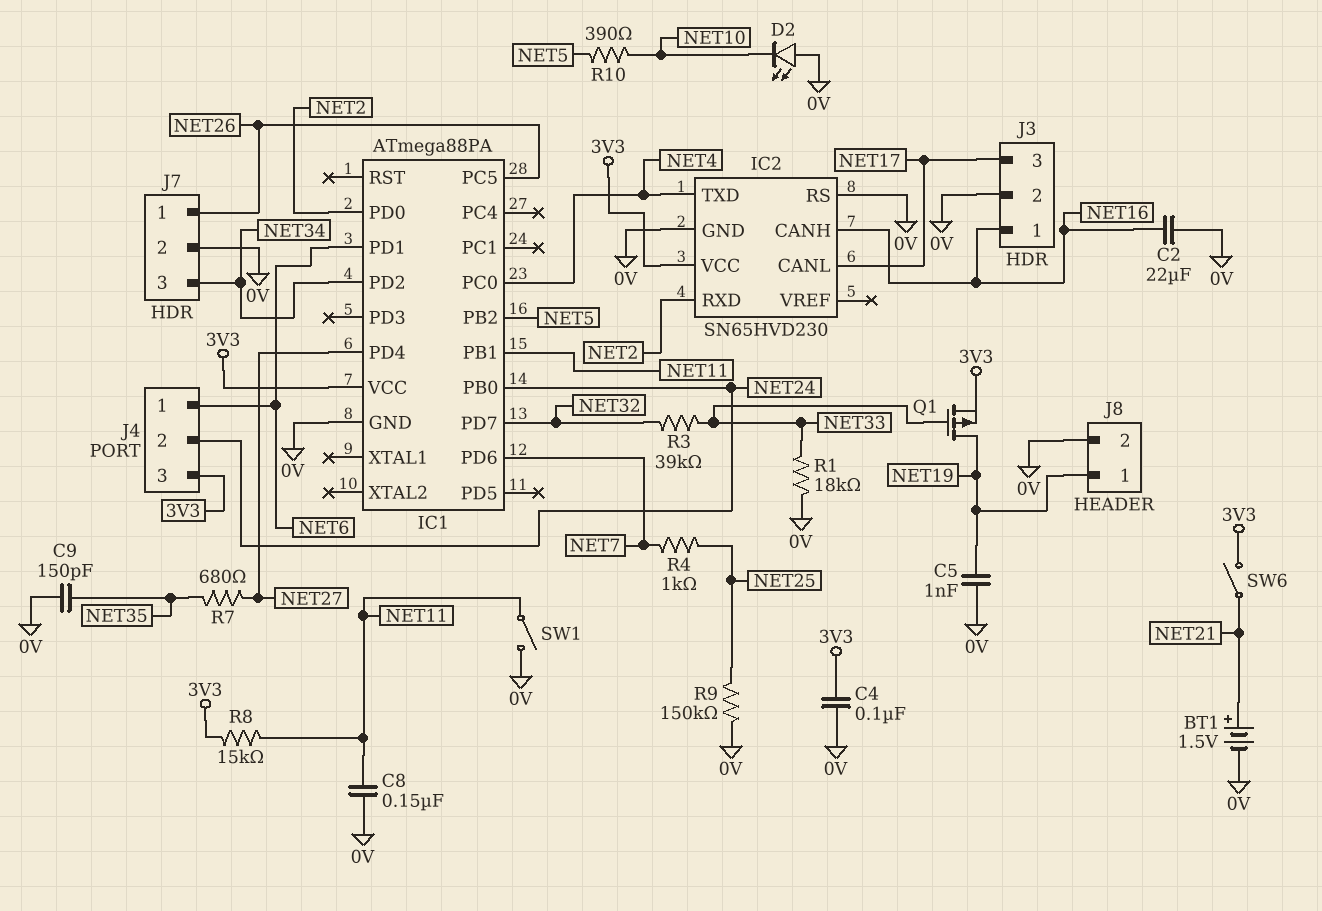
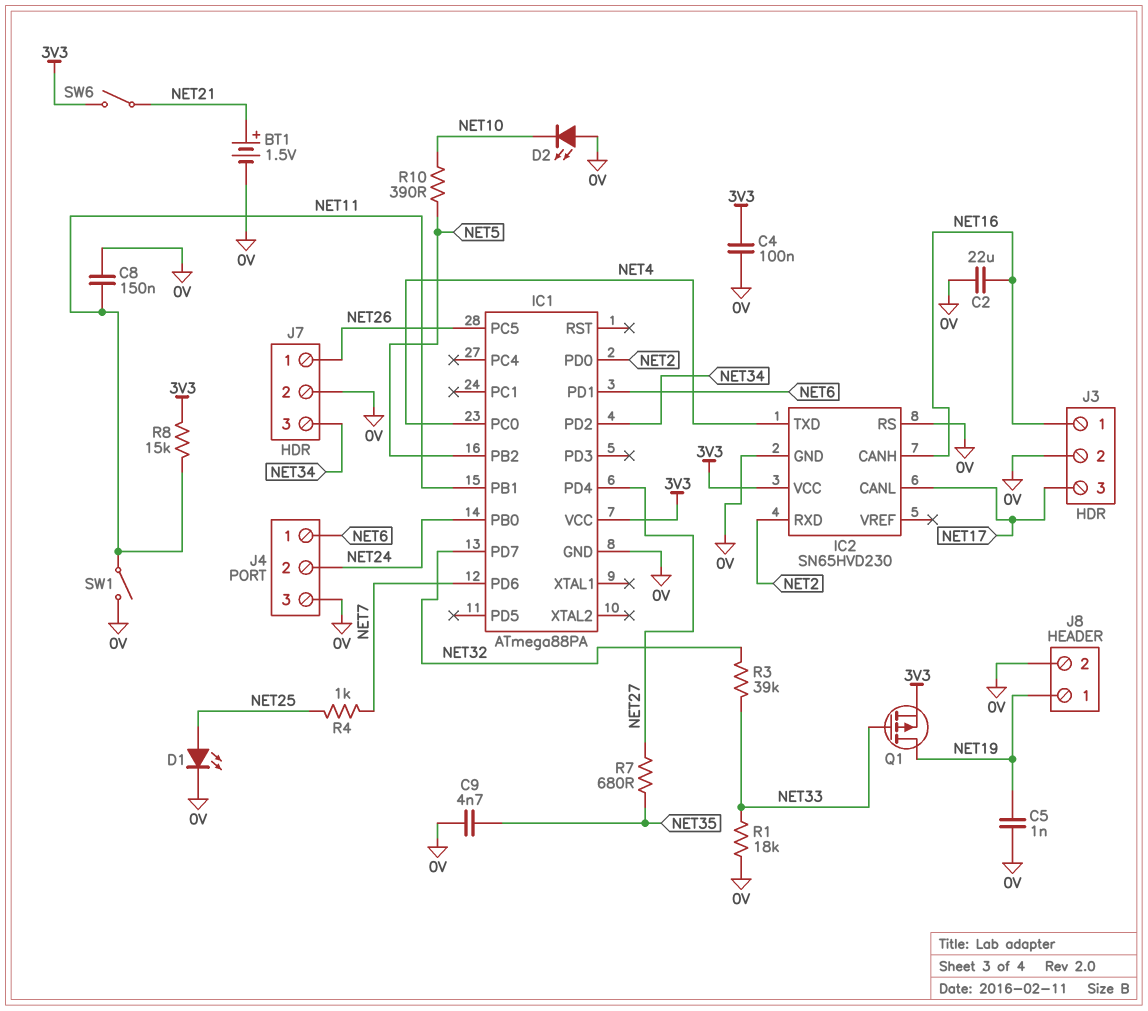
C9: 150pF (0V, NET35) -> 4.7nF (0V, NET35)
D1: none -> LED (A NET25, K 0V)
J4 pin 3: 3V3 -> 0V
R9: 150k (0V, NET25) -> none

